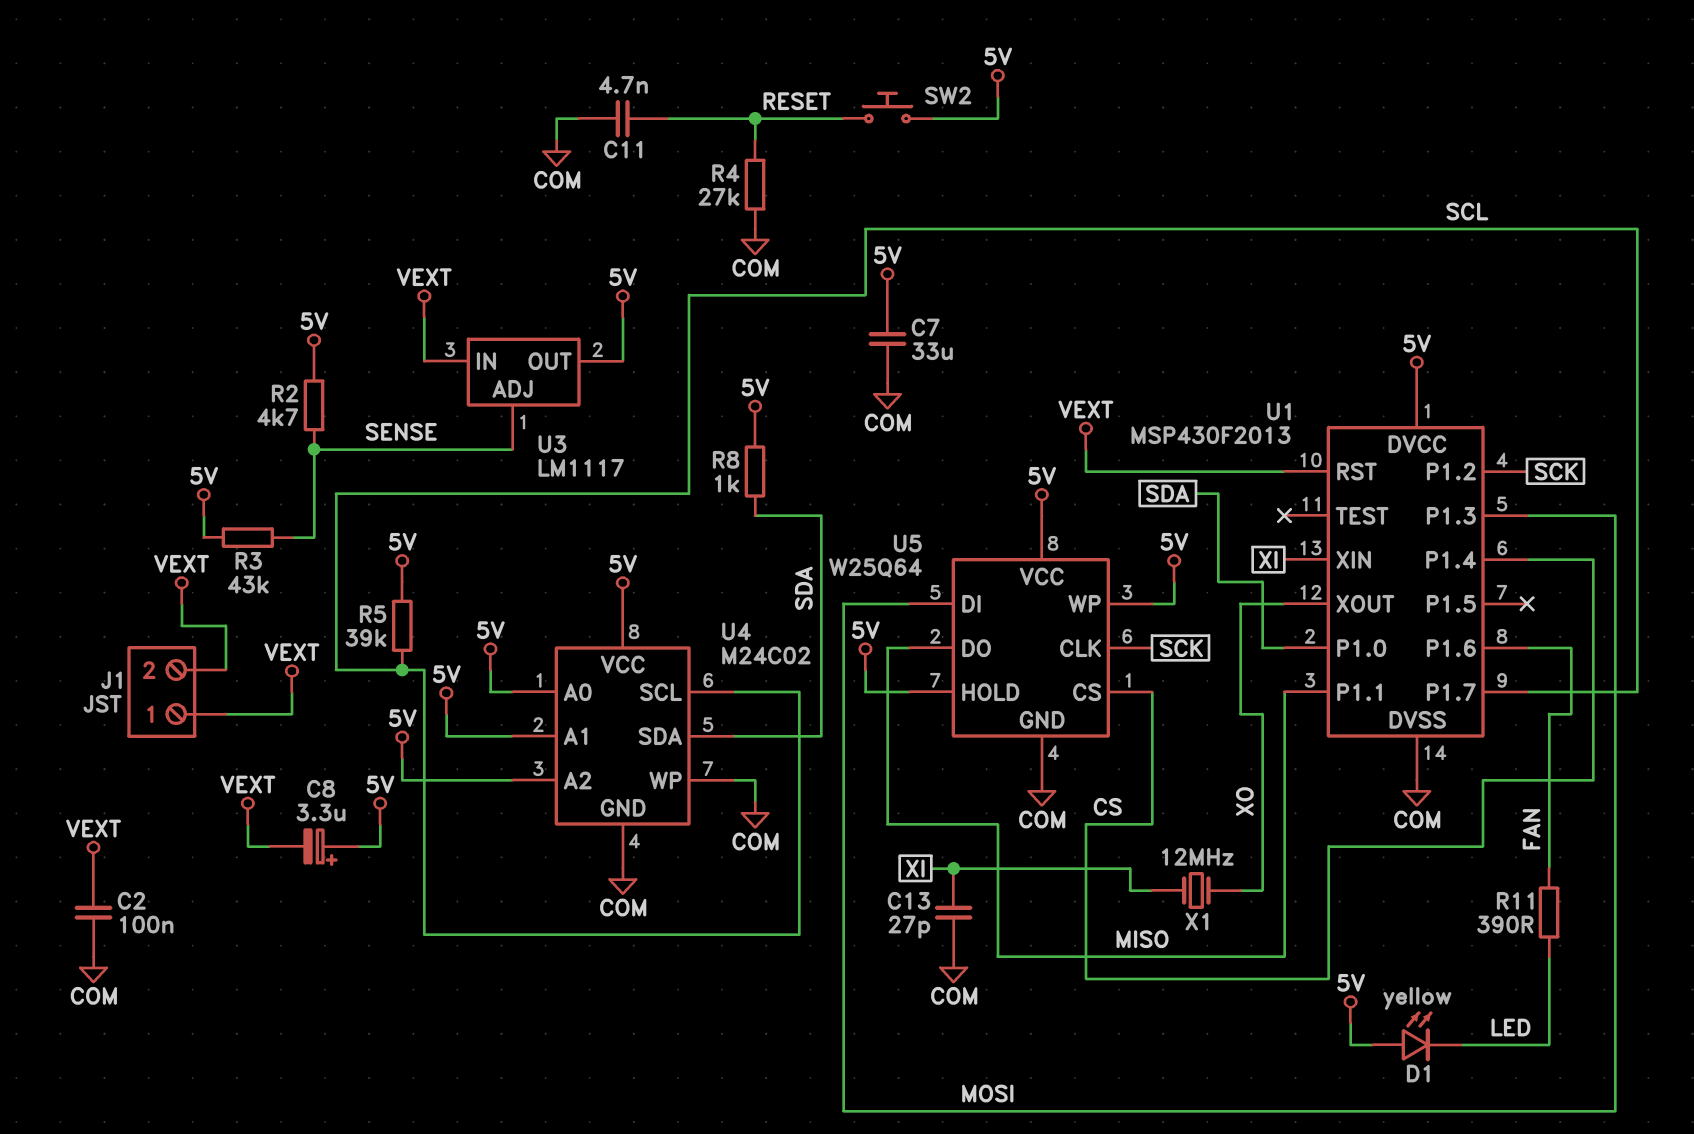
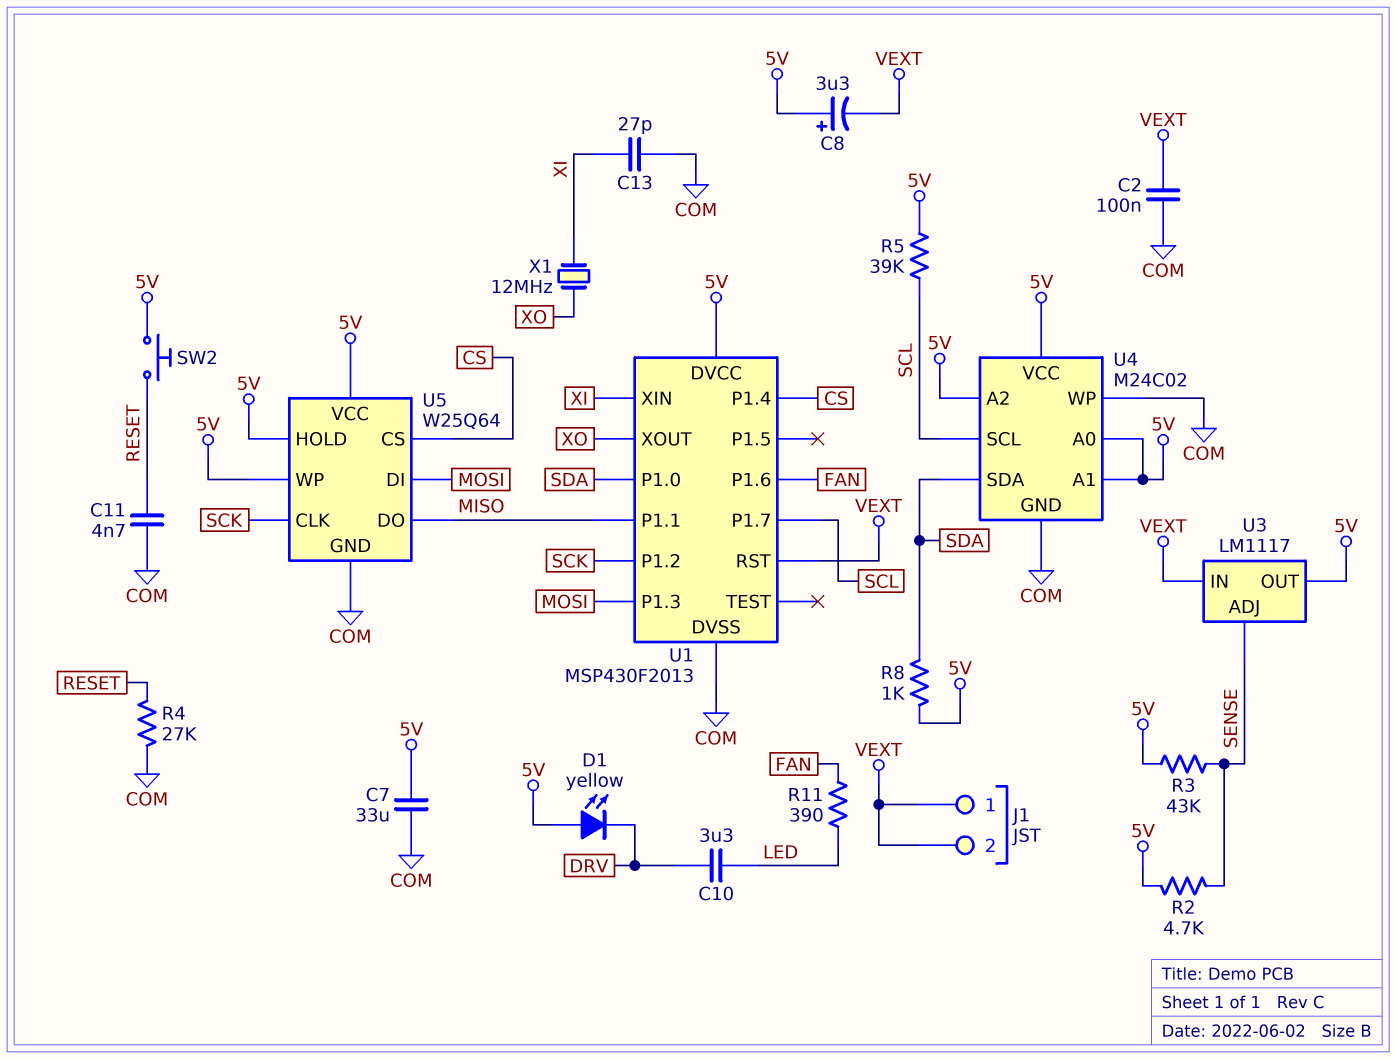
C10: none -> 3.3uF (DRV, LED)
D1: LED yellow (A 5V, K LED) -> LED yellow (A 5V, K DRV)

